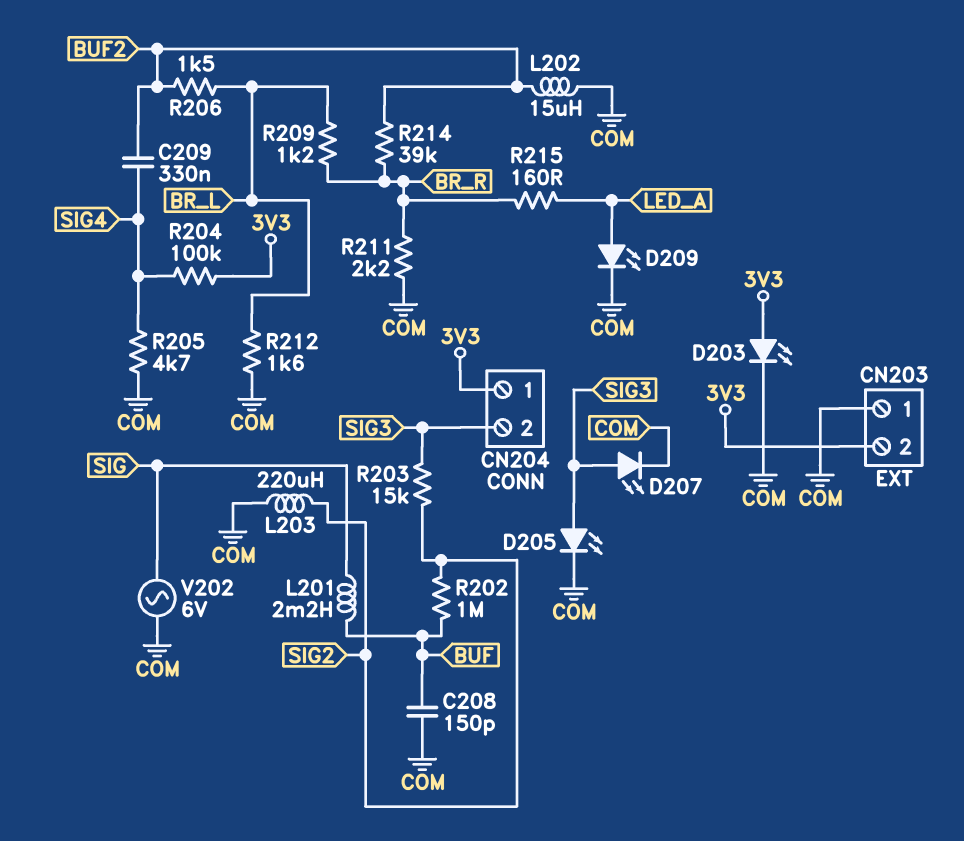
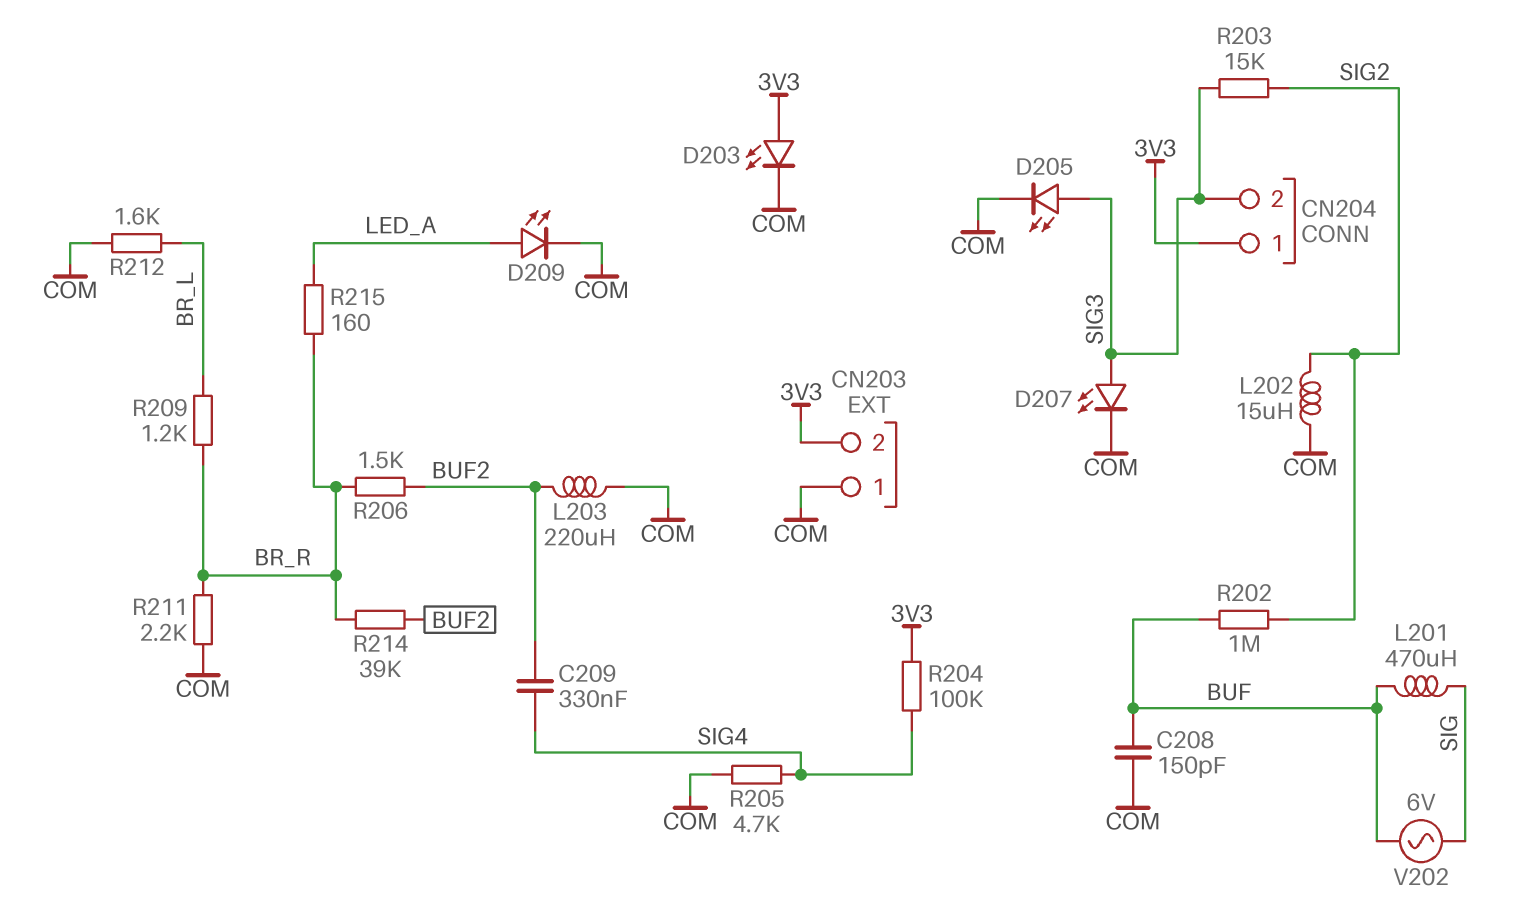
L201: 2.2mH (BUF, SIG) -> 470uH (BUF, SIG)
L202: 15uH (BUF2, COM) -> 15uH (COM, SIG2)
L203: 220uH (COM, SIG2) -> 220uH (BUF2, COM)
R206: 1.5k (BR_L, BUF2) -> 1.5k (BR_R, BUF2)
V202: AC 6V (COM, SIG) -> AC 6V (BUF, SIG)

